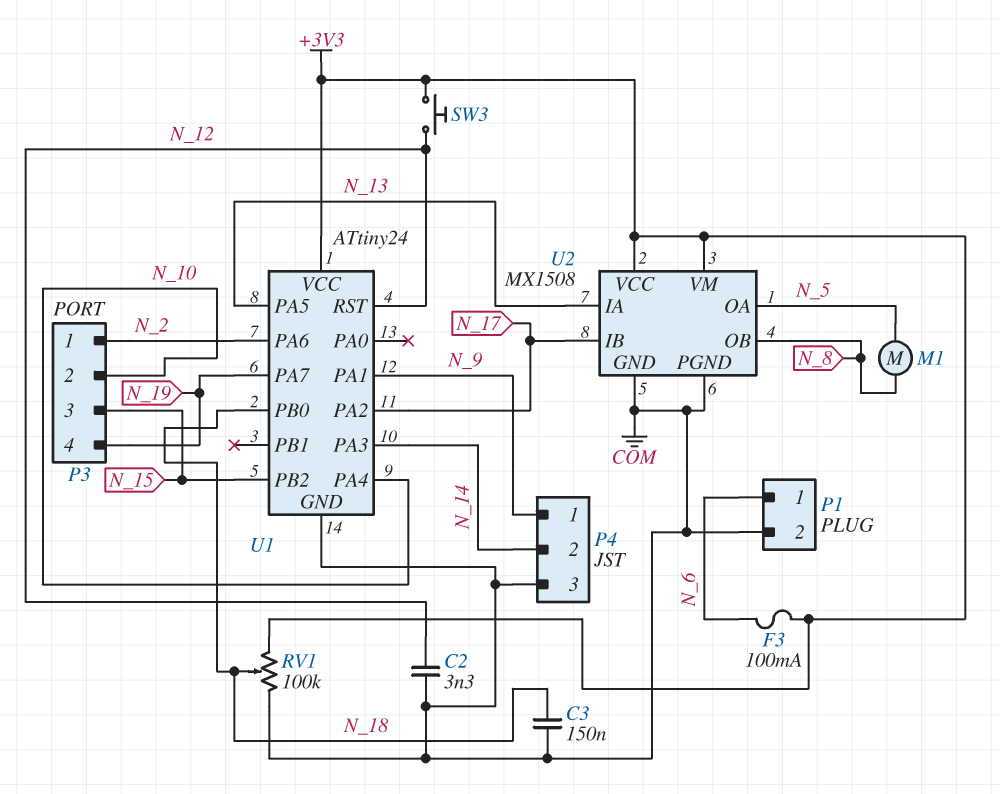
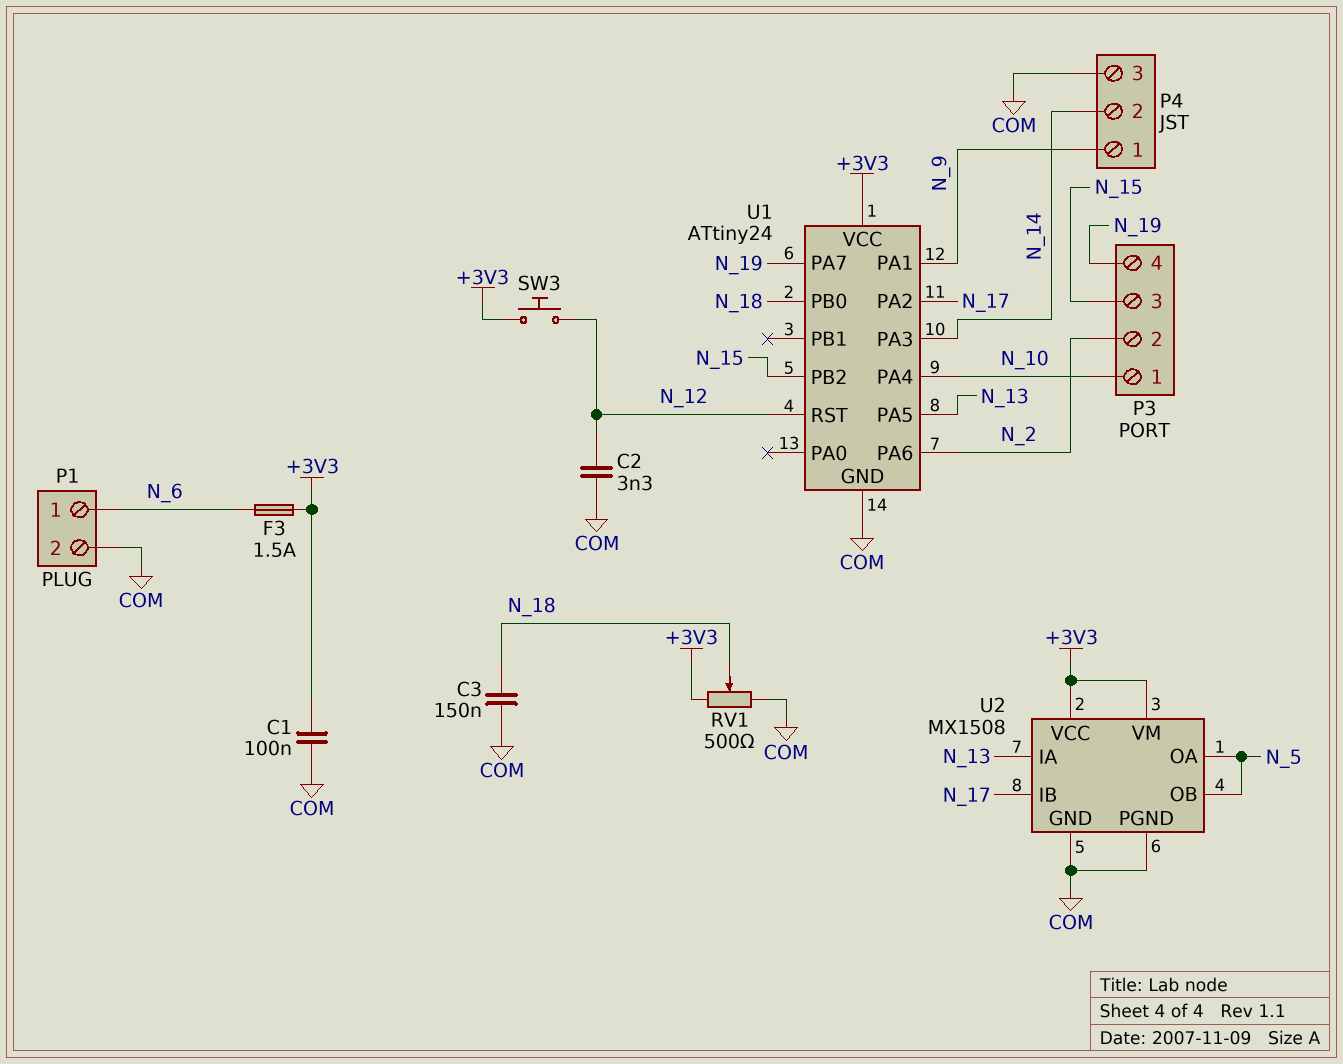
C1: none -> 100nF (+3V3, COM)
F3: 100mA (+3V3, N_6) -> 1.5A (+3V3, N_6)
M1: motor (N_5, N_8) -> none
P3 pin 1: N_2 -> N_10
P3 pin 2: N_10 -> N_2
RV1: 100k (+3V3, COM, wiper N_18) -> 500 (+3V3, COM, wiper N_18)
U2 pin OB: N_8 -> N_5

